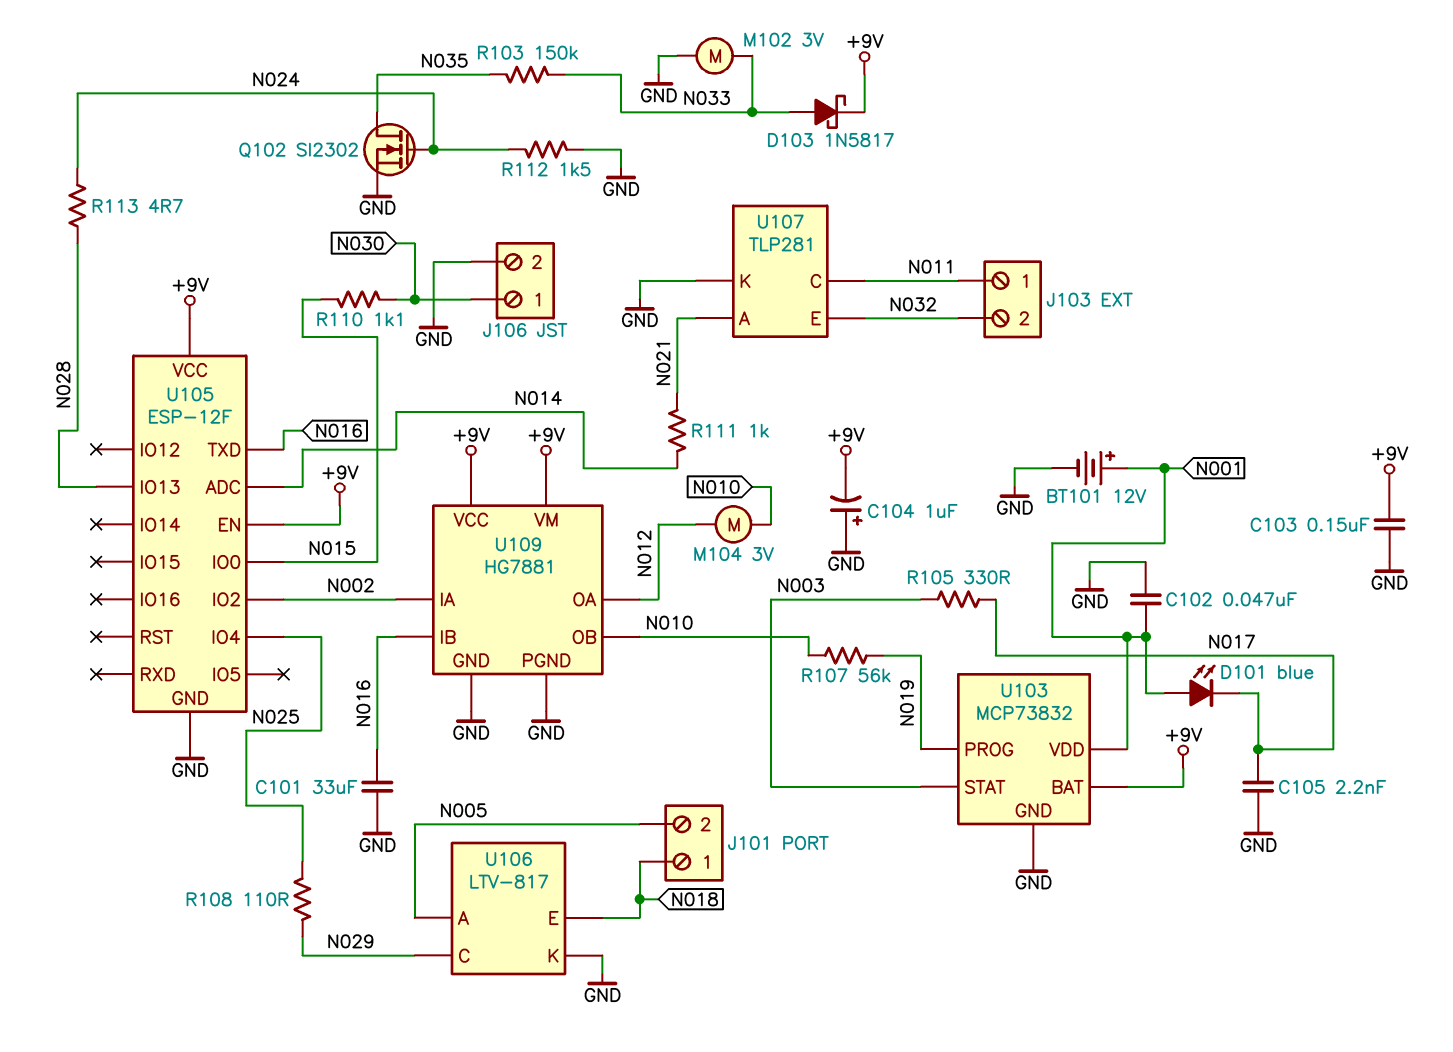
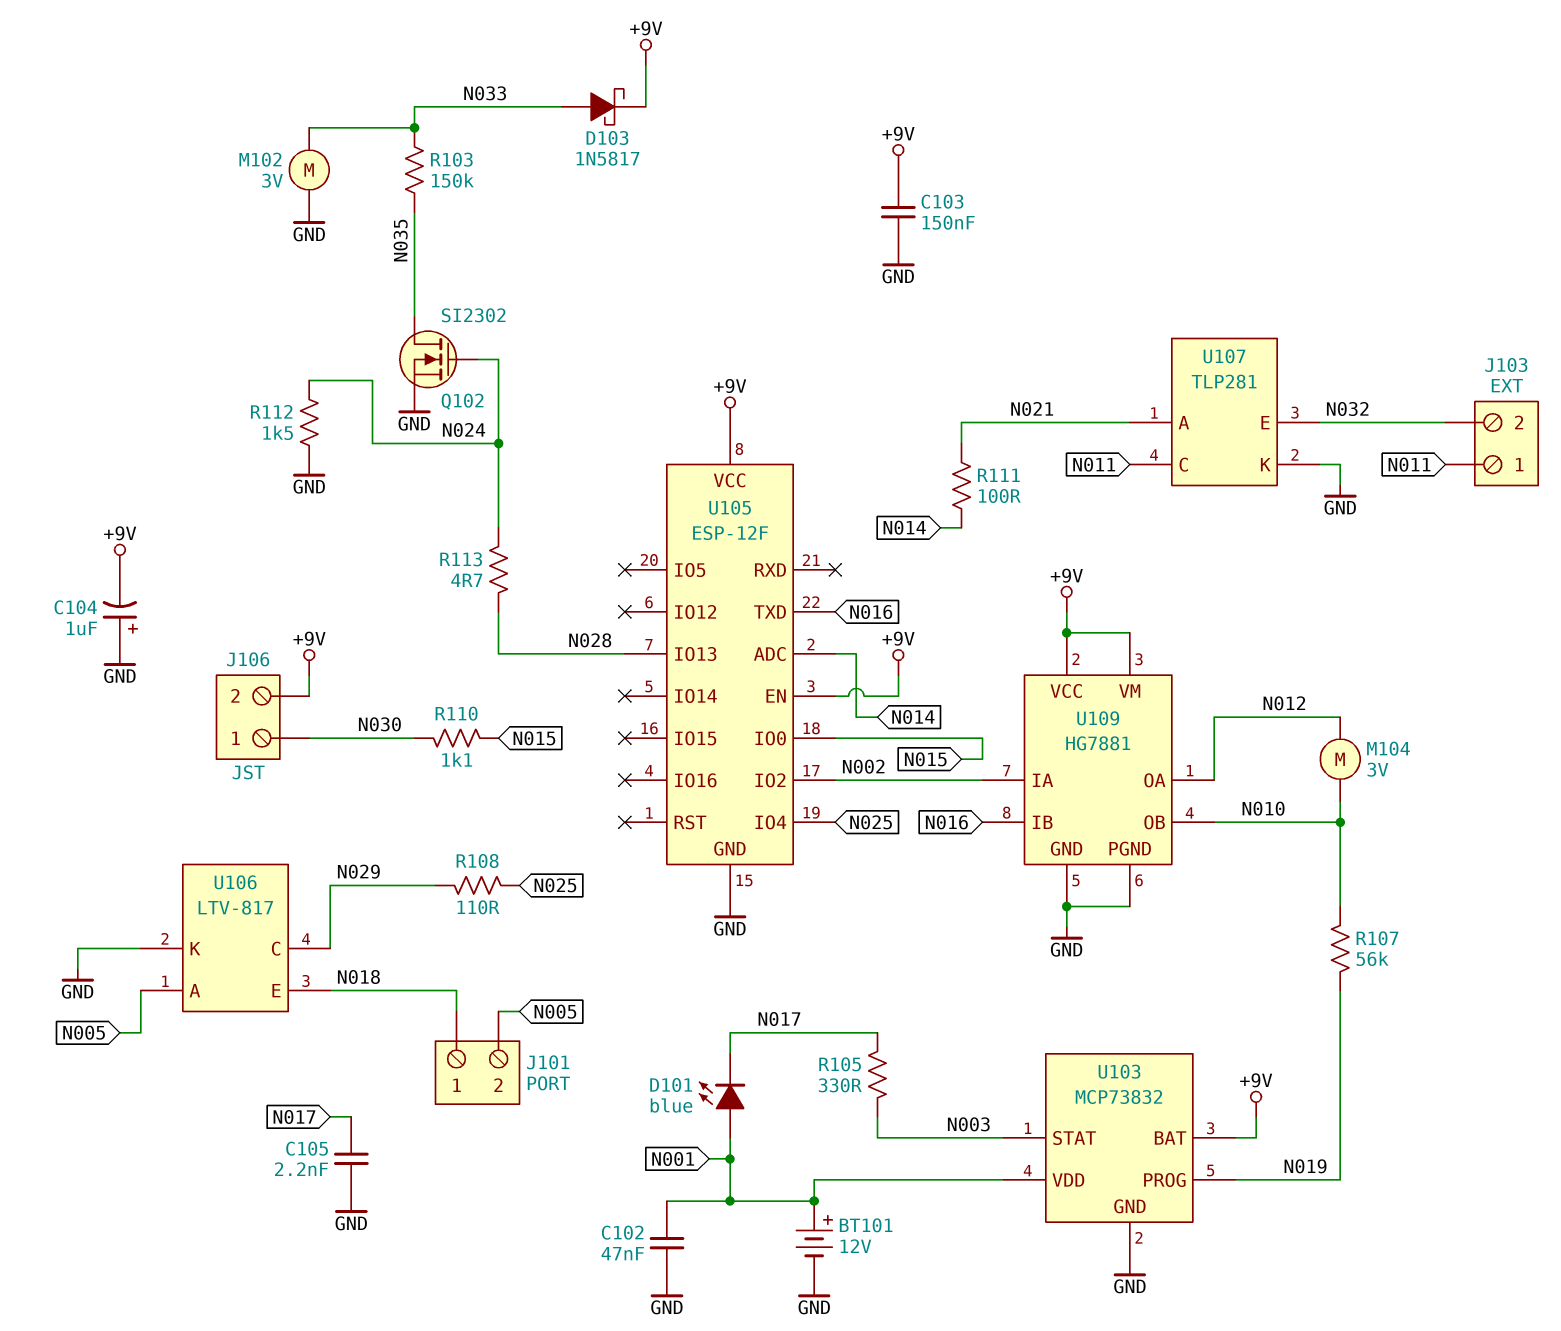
C101: 33uF (GND, N016) -> none
J106 pin 2: GND -> +9V
R111: 1k (N014, N021) -> 100 (N014, N021)

